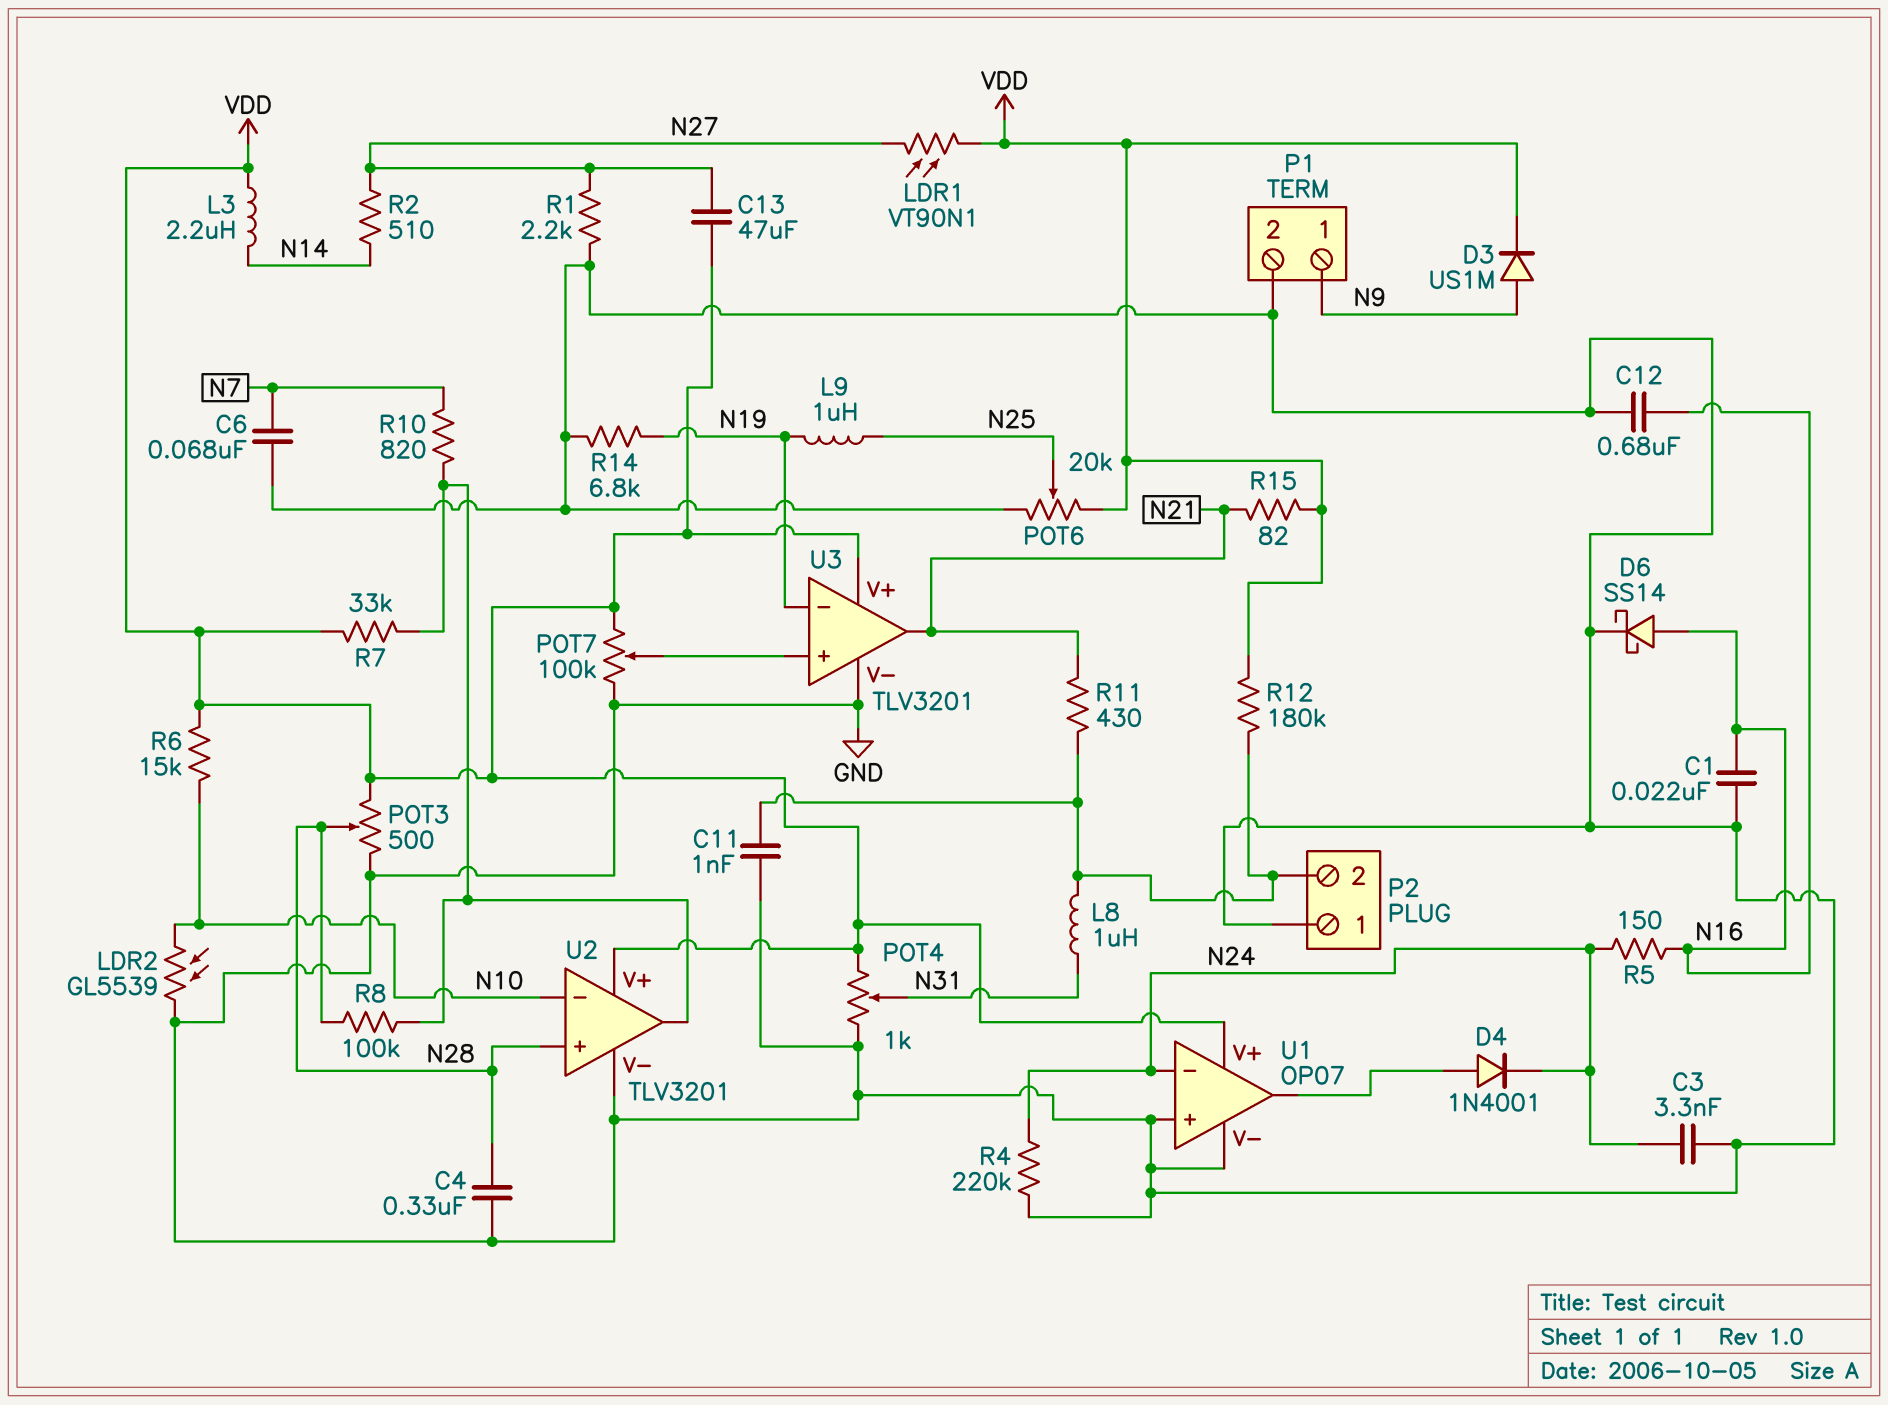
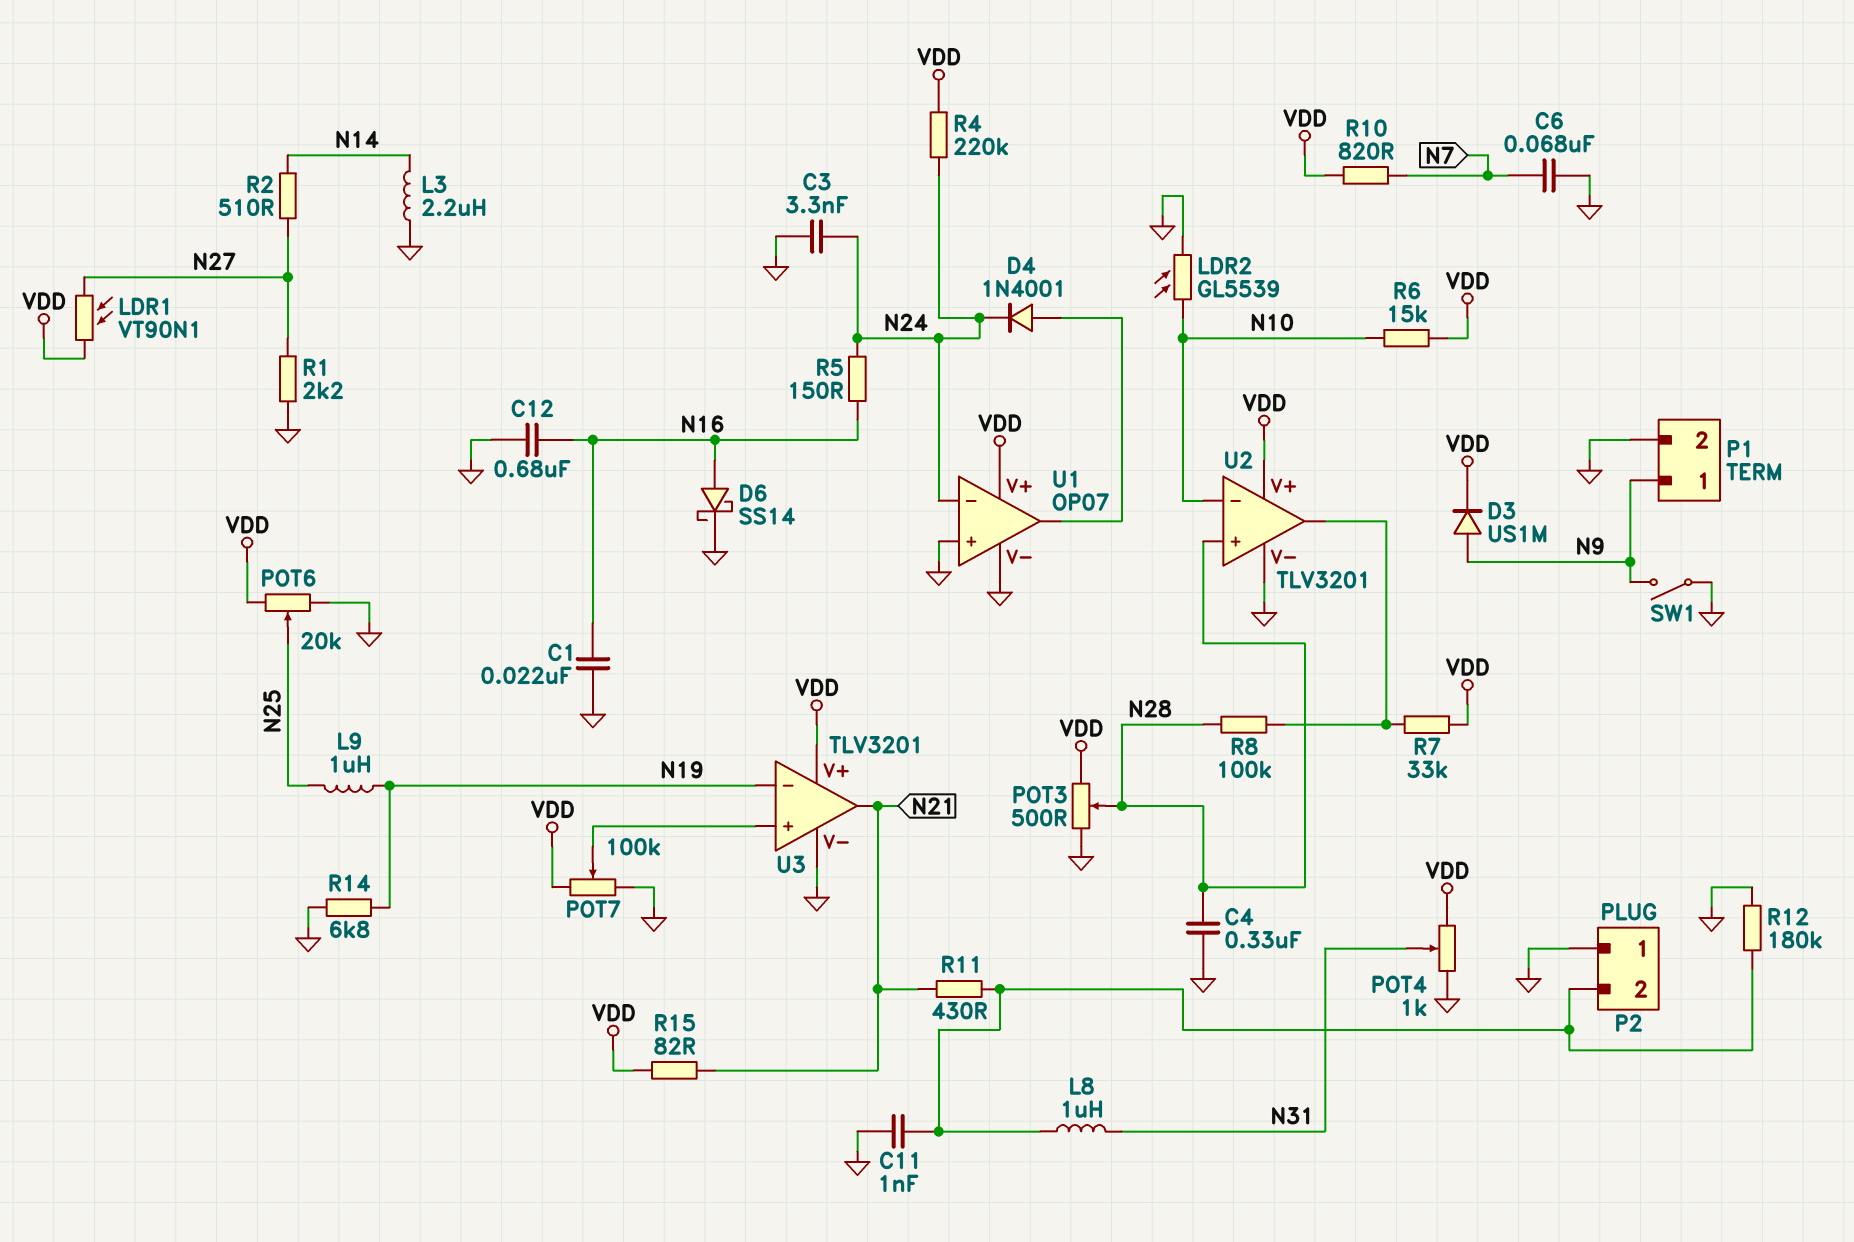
C13: 47uF (N27, VDD) -> none
L3: 2.2uH (N14, VDD) -> 2.2uH (GND, N14)
R4: 220k (GND, N24) -> 220k (N24, VDD)
R10: 820 (N7, U2/out) -> 820 (N7, VDD)
R12: 180k (P2/2, VDD) -> 180k (GND, P2/2)
SW1: none -> switch (GND, N9)

